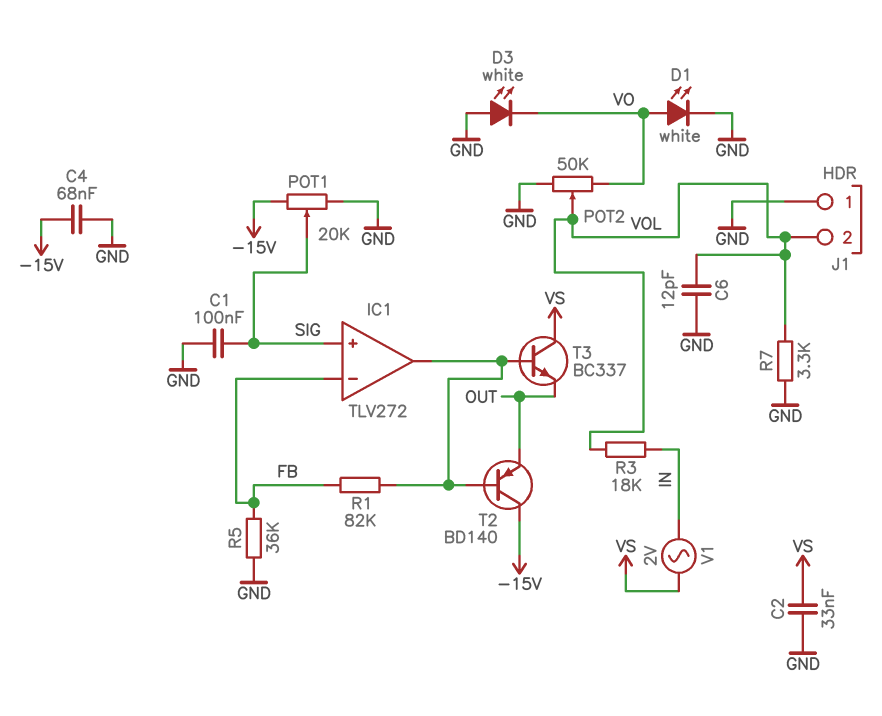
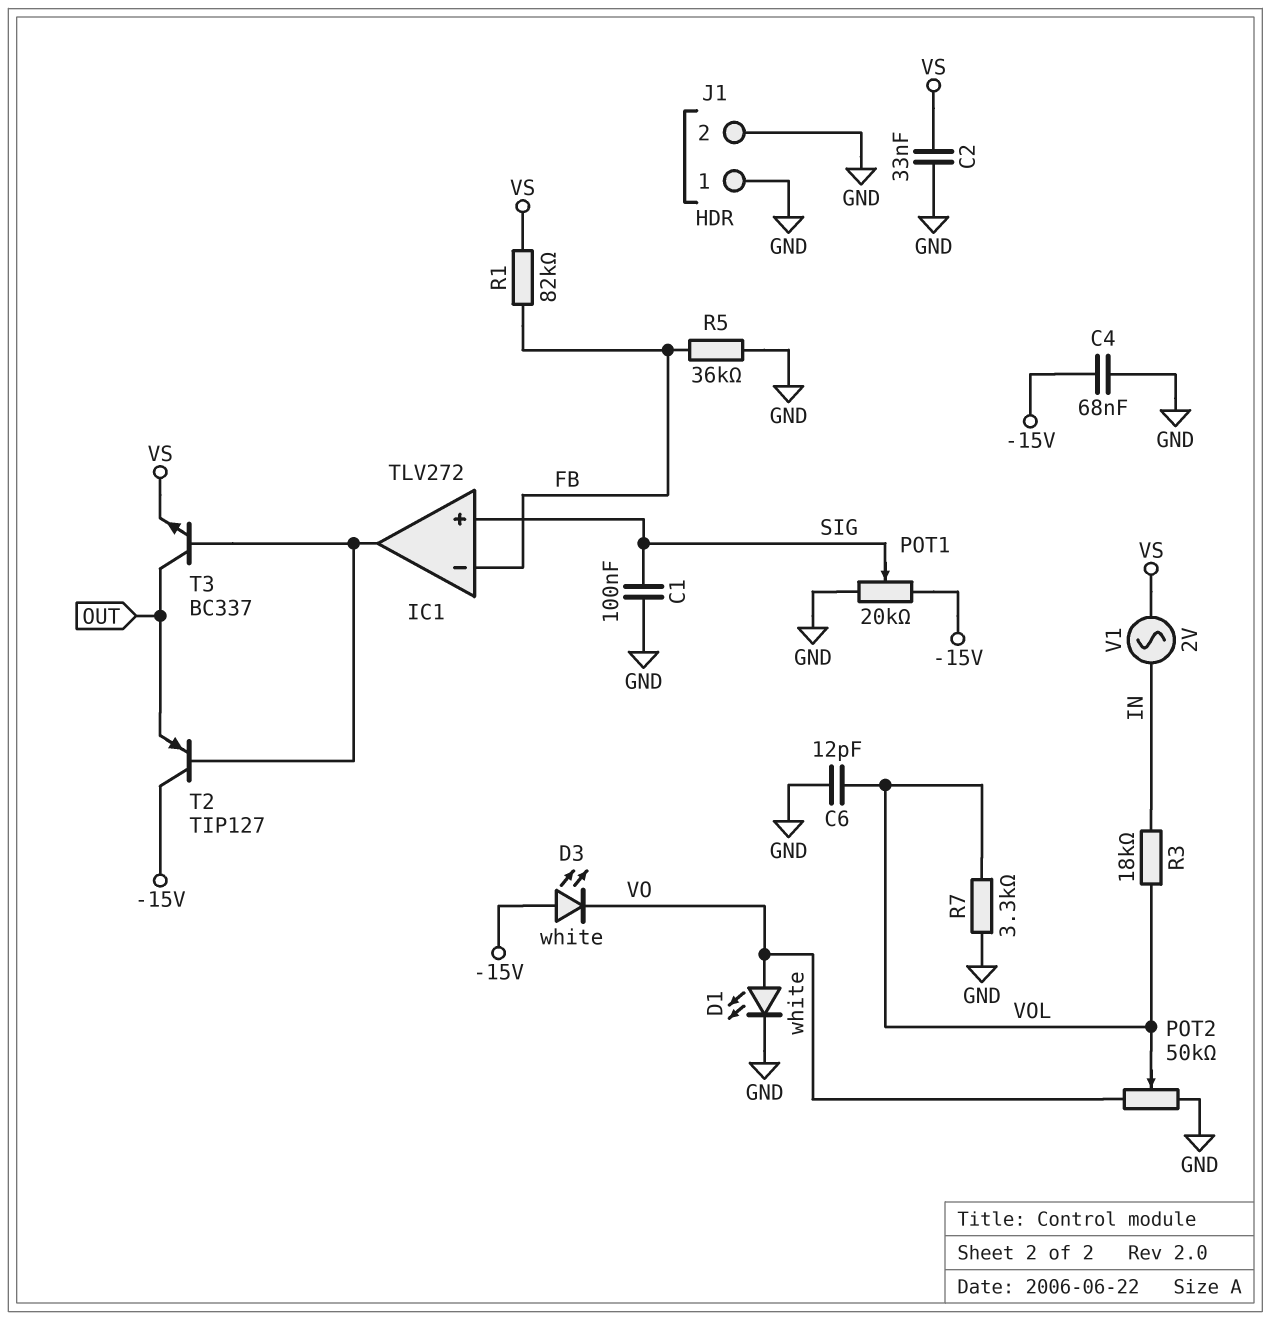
D3: LED white (A GND, K VO) -> LED white (A -15V, K VO)
J1 pin 2: VOL -> GND
R1: 82k (FB, IC1/out) -> 82k (FB, VS)
T2: PNP BD140 (B IC1/out, C -15V, E OUT) -> PNP TIP127 (B IC1/out, C -15V, E OUT)
T3: NPN BC337 (B IC1/out, C VS, E OUT) -> NPN BC337 (B IC1/out, C OUT, E VS)

